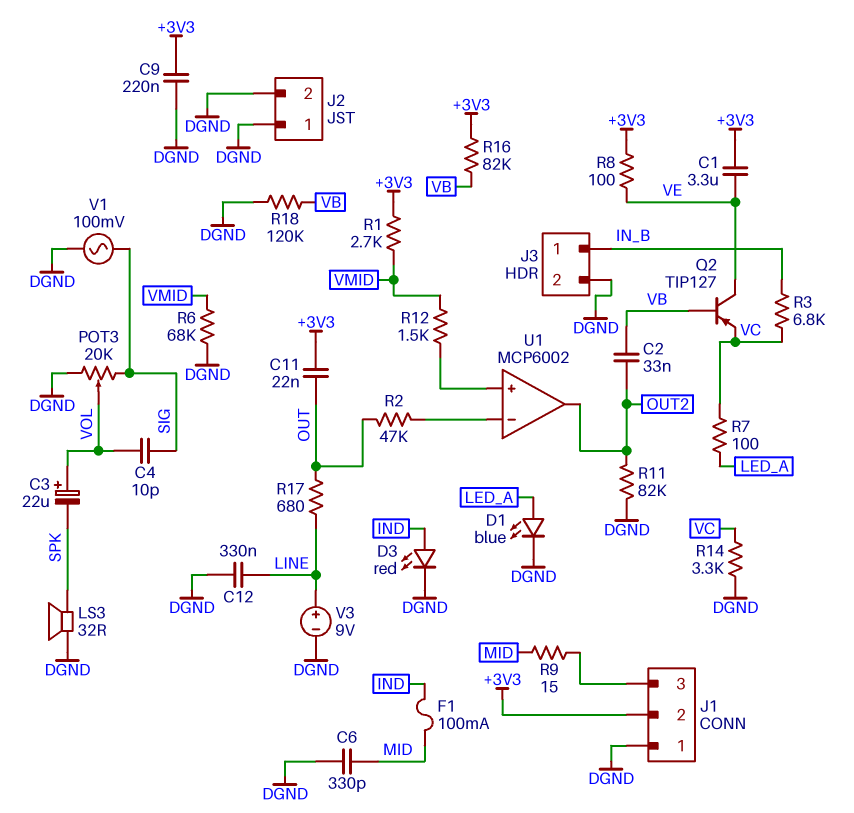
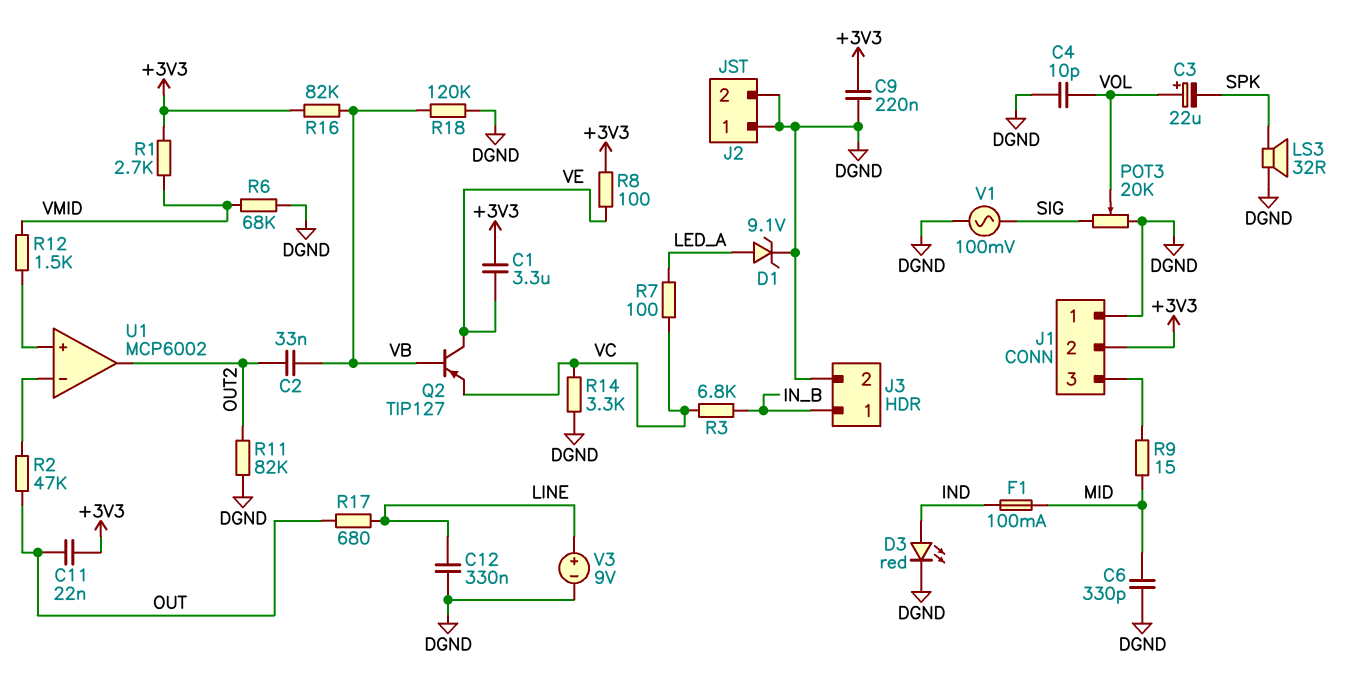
C4: 10pF (SIG, VOL) -> 10pF (DGND, VOL)
D1: LED blue (A LED_A, K DGND) -> zener 9.1V (A LED_A, K DGND)

